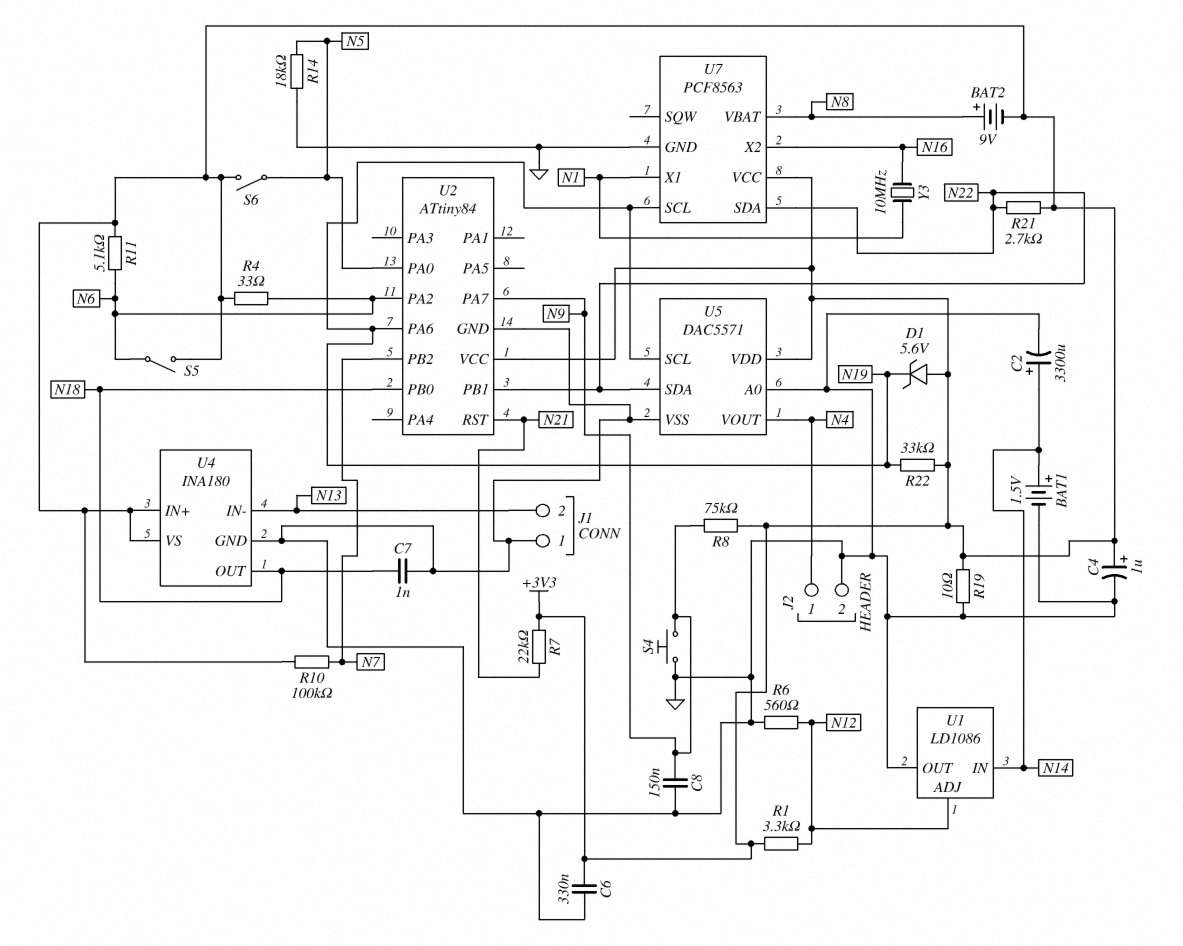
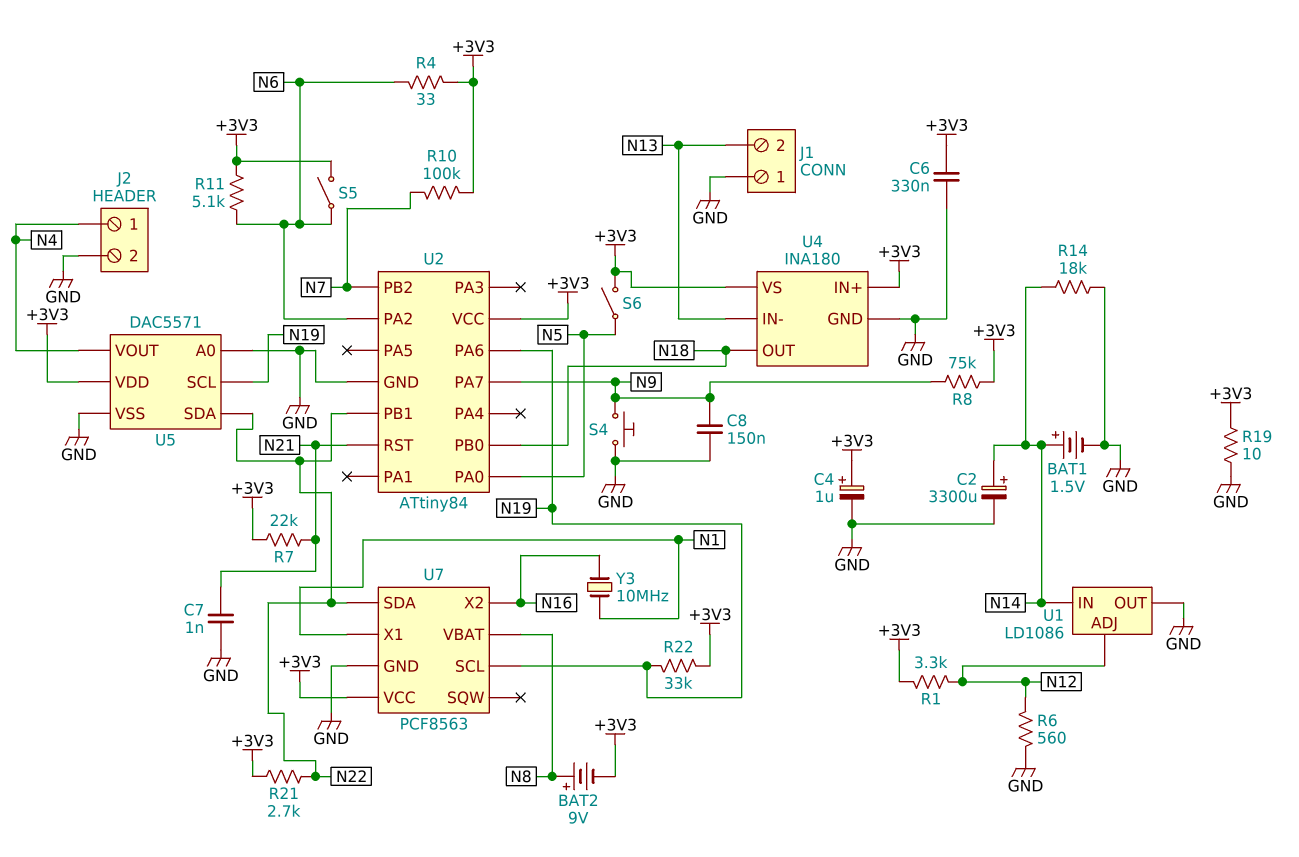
C7: 1nF (GND, N18) -> 1nF (GND, N21)
D1: zener 5.6V (A +3V3, K N19) -> none
R14: 18k (GND, N5) -> 18k (GND, N14)

